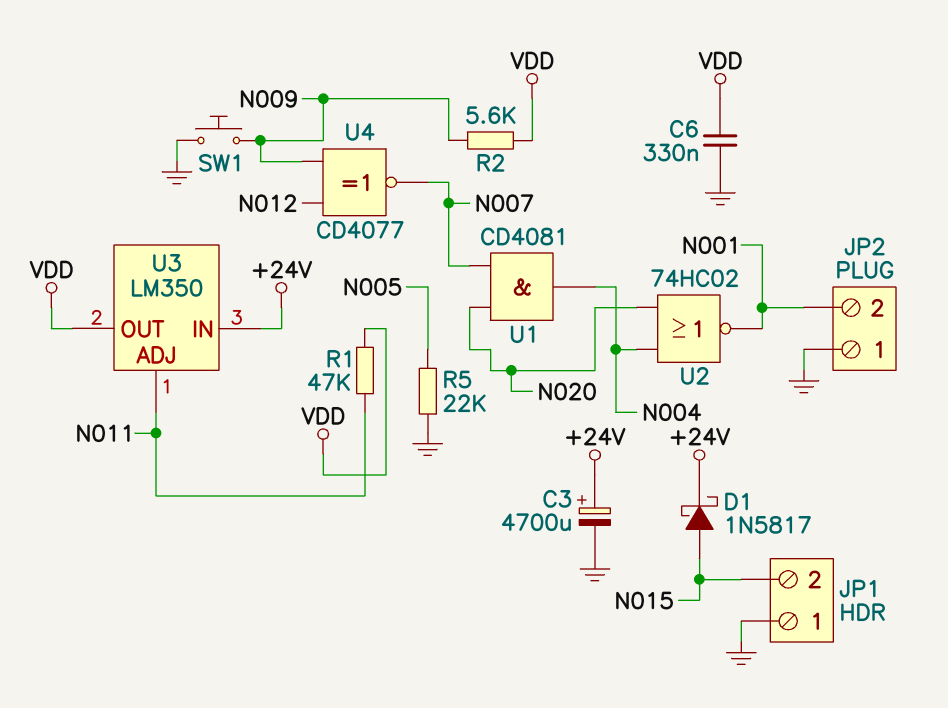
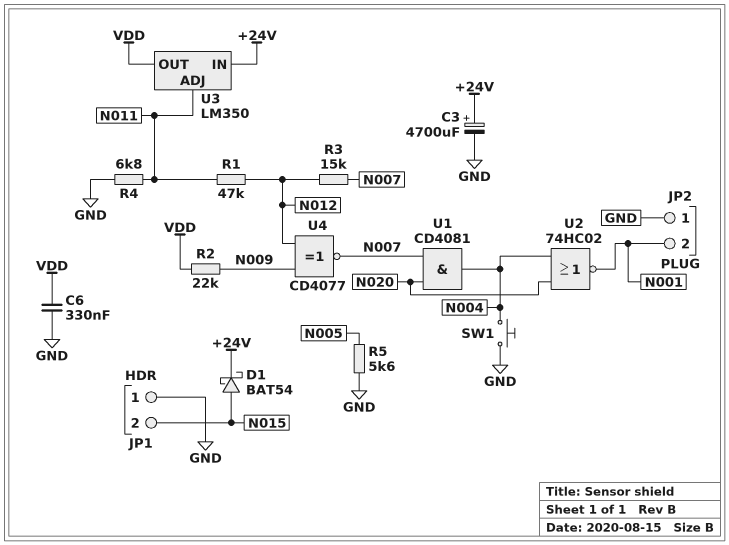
D1: schottky 1N5817 (A N015, K +24V) -> schottky BAT54 (A N015, K +24V)
R1: 47k (N011, VDD) -> 47k (N011, N012)
R2: 5.6k (N009, VDD) -> 22k (N009, VDD)
R3: none -> 15k (N007, N012)
R4: none -> 6.8k (GND, N011)
R5: 22k (GND, N005) -> 5.6k (GND, N005)
SW1: button (GND, N009) -> button (GND, N004)

